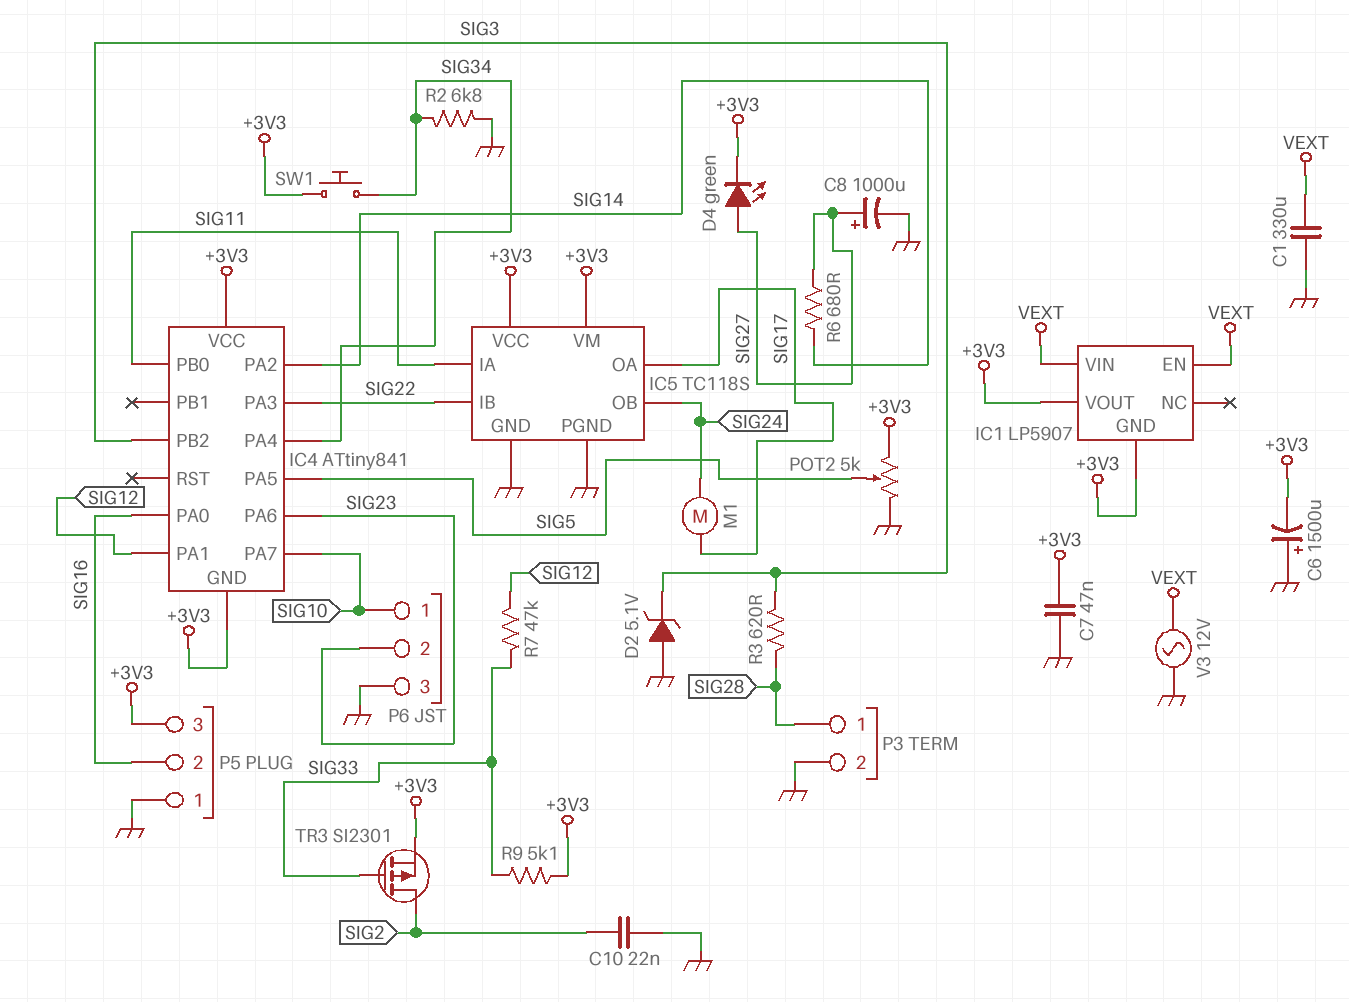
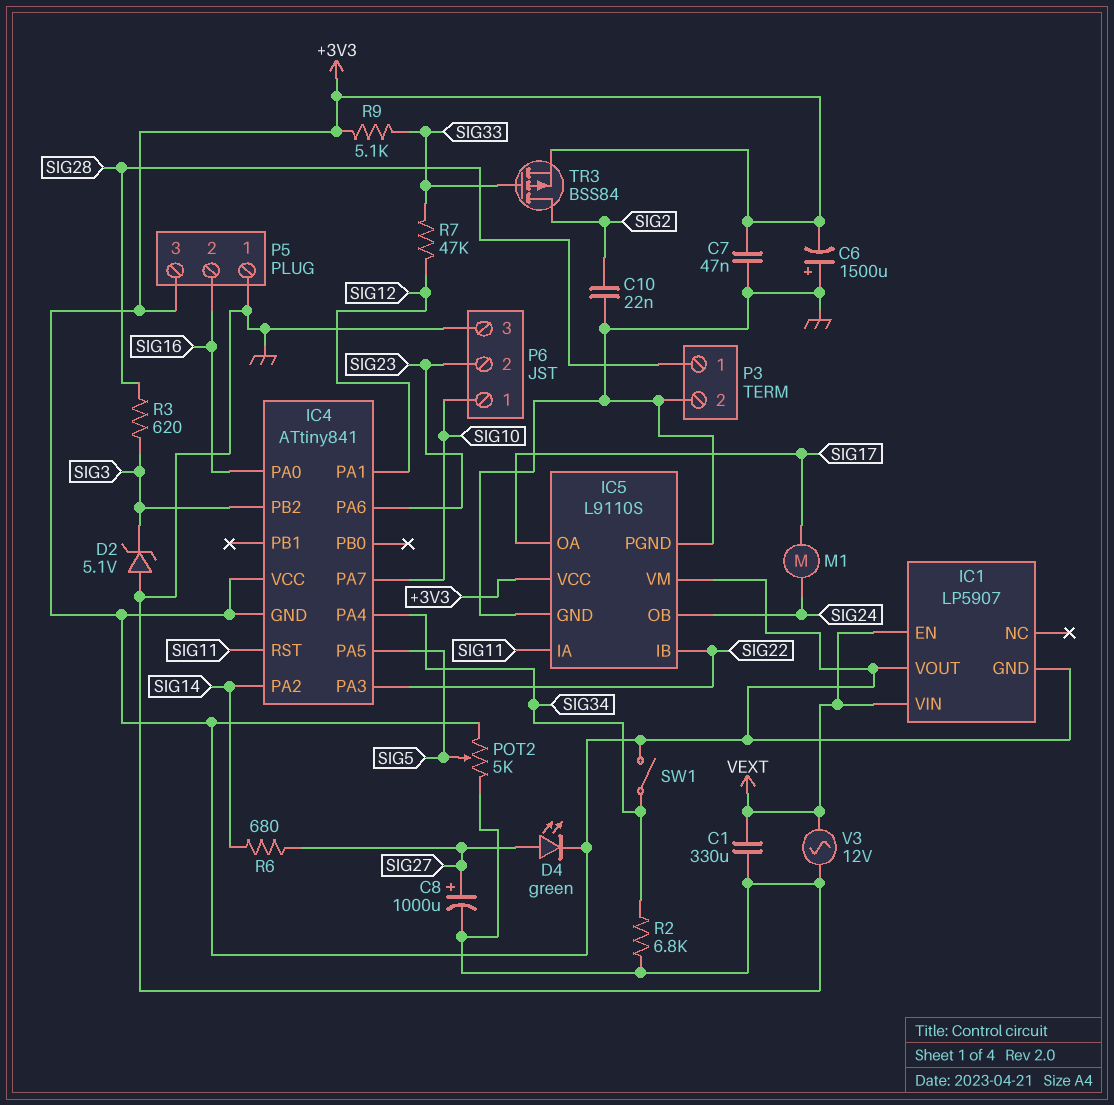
IC4 pin PB0: SIG11 -> none
IC4 pin RST: none -> SIG11
IC5: TC118S -> L9110S
SW1: button (+3V3, SIG34) -> switch (+3V3, SIG34)
TR3: PMOS SI2301 (G SIG33, D SIG2, S +3V3) -> PMOS BSS84 (G SIG33, D SIG2, S +3V3)

